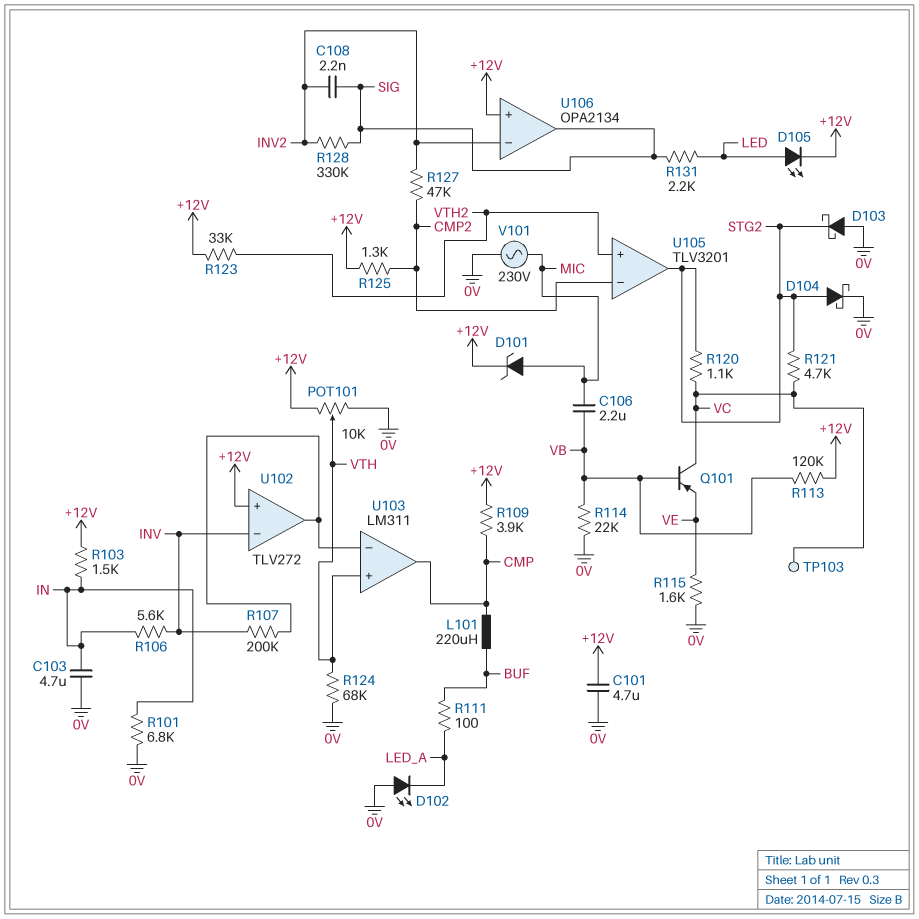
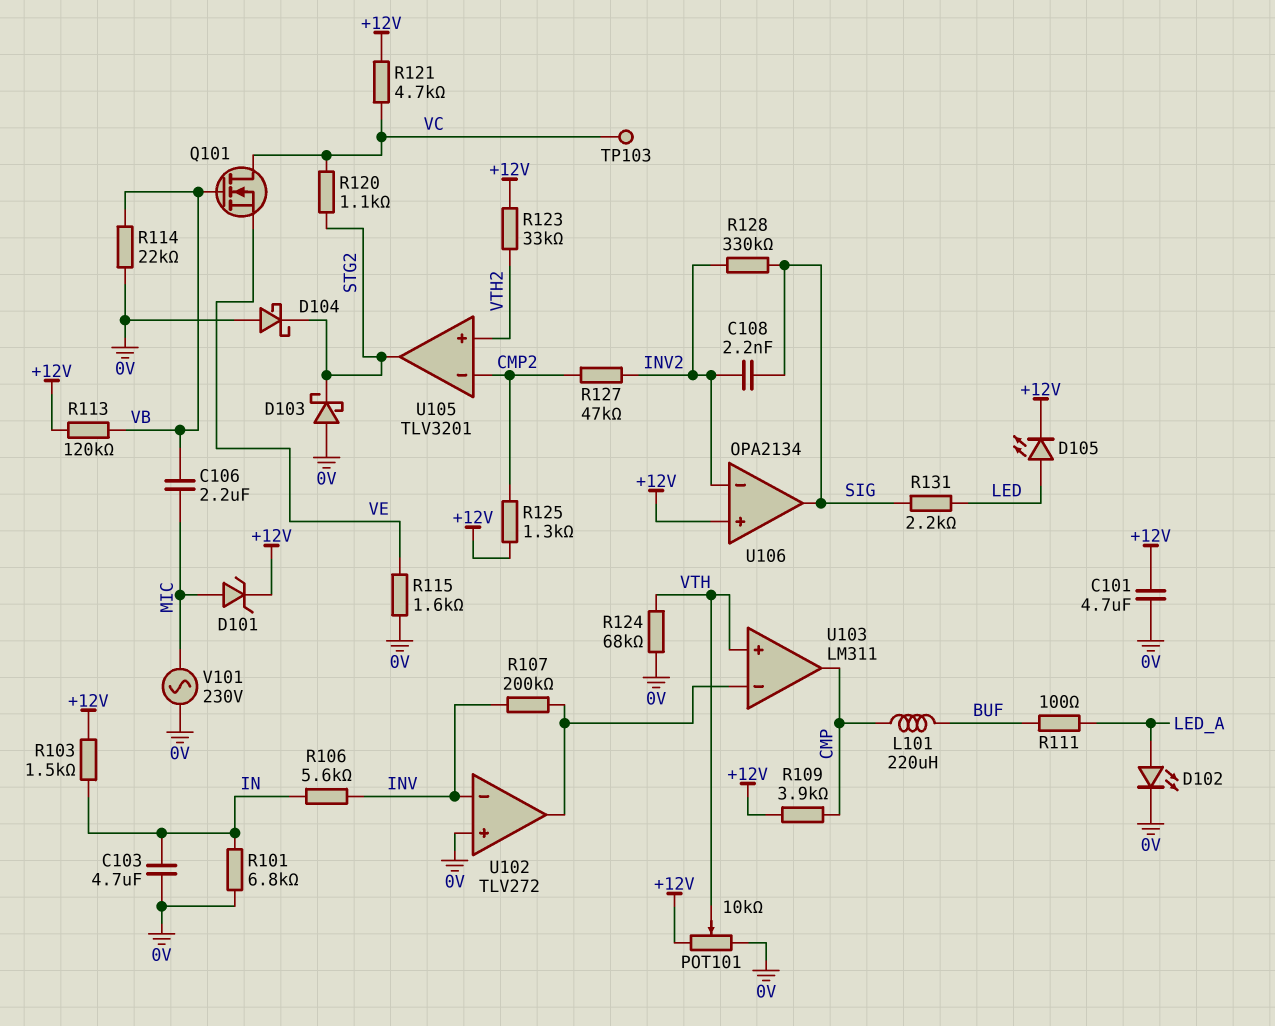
D102: LED (A 0V, K LED_A) -> LED (A LED_A, K 0V)
D104: schottky (A STG2, K 0V) -> schottky (A 0V, K STG2)
Q101: PNP (B VB, C VC, E VE) -> NMOS (G VB, D VC, S VE)
R121: 4.7k (STG2, VC) -> 4.7k (+12V, VC)
U102 pin in+: +12V -> 0V

